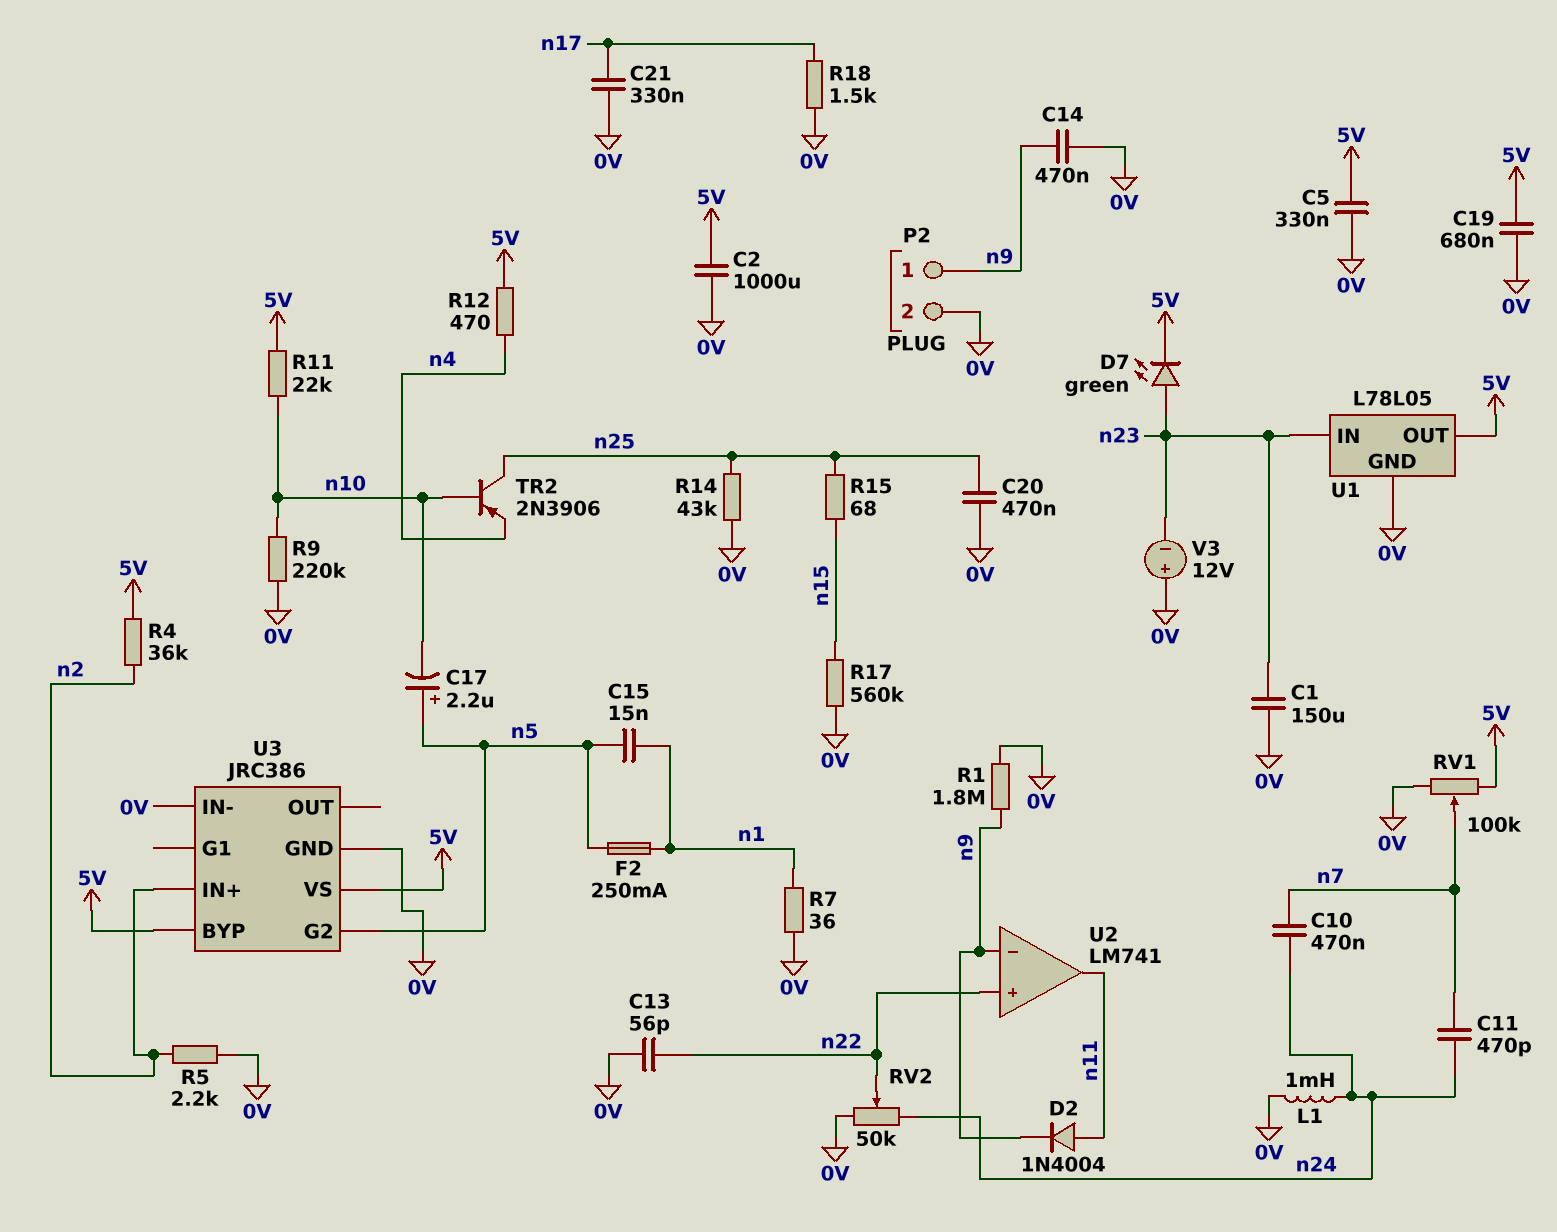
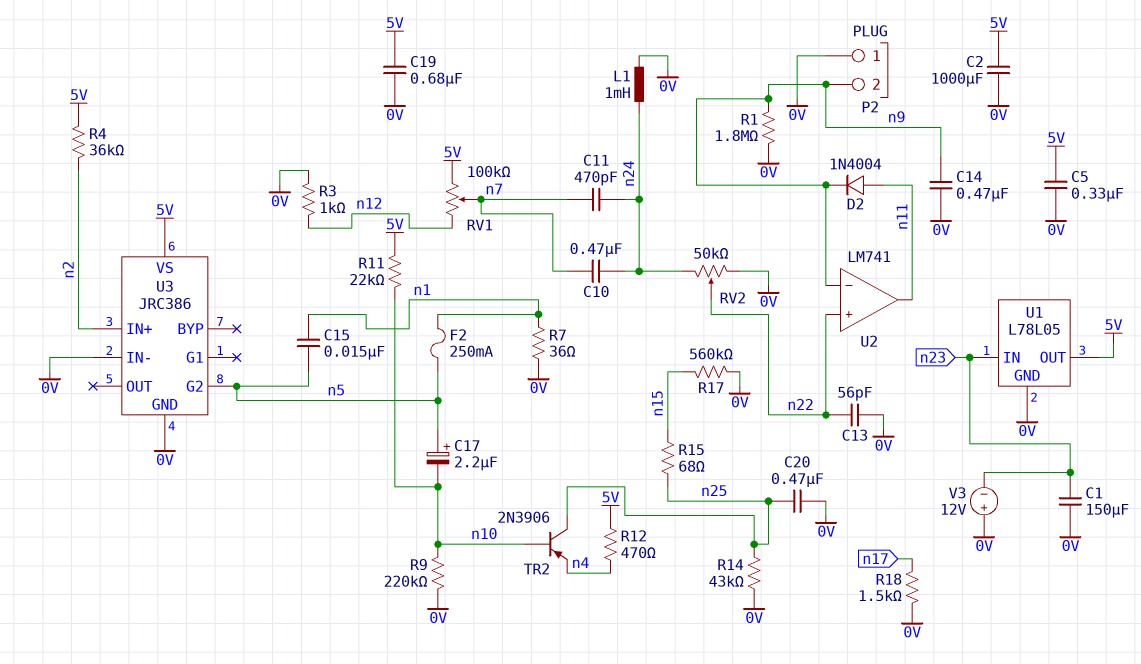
C21: 330nF (0V, n17) -> none
D7: LED green (A n23, K 5V) -> none
P2 pin 1: n9 -> 0V
P2 pin 2: 0V -> n9
R3: none -> 1k (0V, n12)
R5: 2.2k (0V, n2) -> none
RV1: 100k (0V, 5V, wiper n7) -> 100k (5V, n12, wiper n7)
U3 pin BYP: 5V -> none

